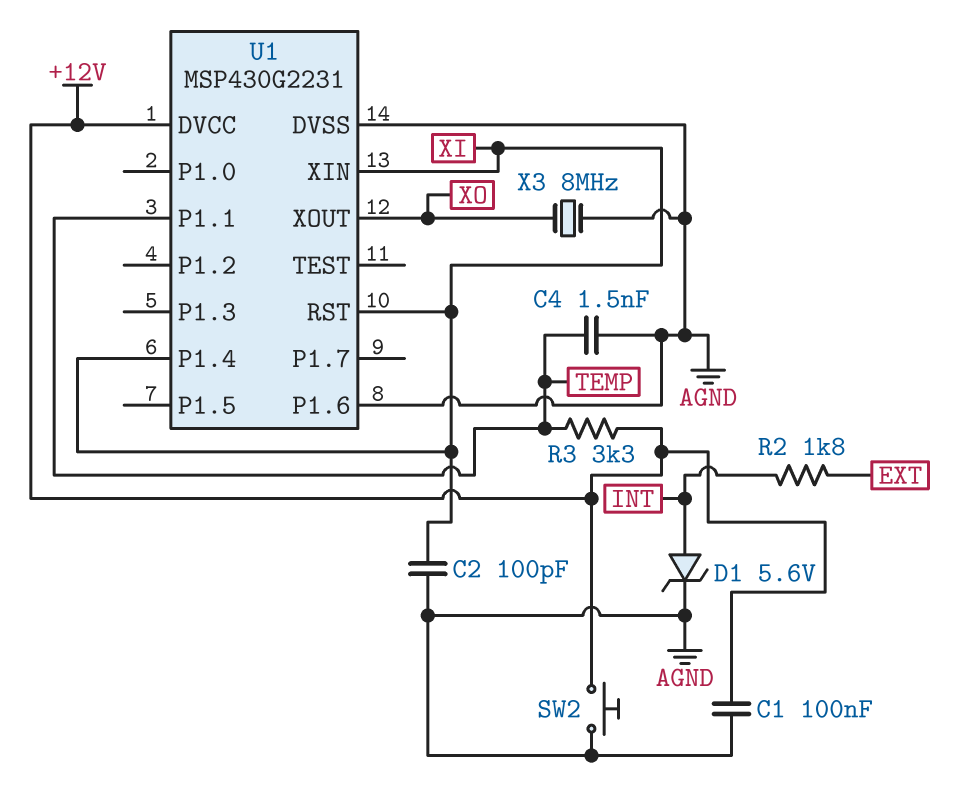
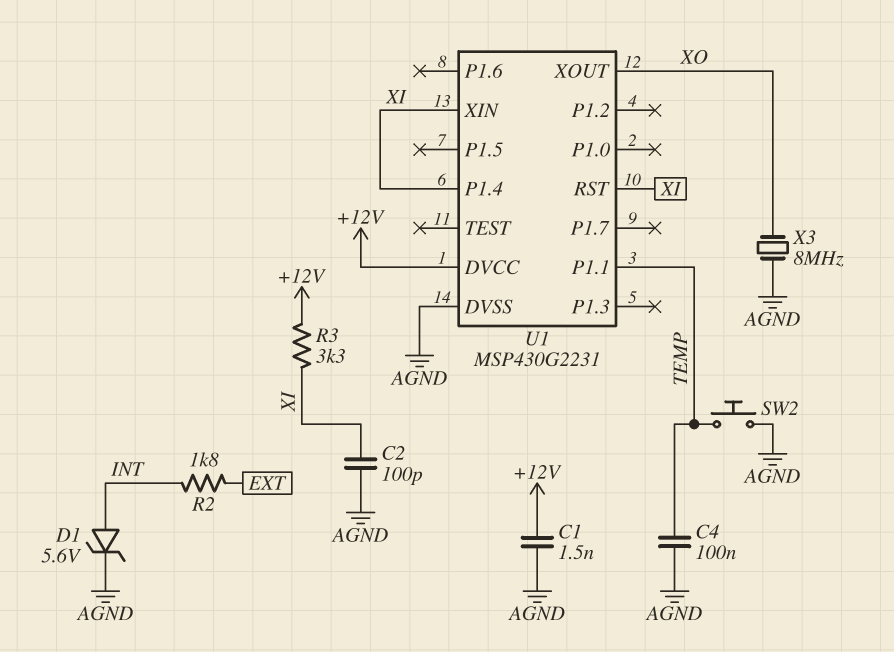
C1: 100nF (+12V, AGND) -> 1.5nF (+12V, AGND)
C4: 1.5nF (AGND, TEMP) -> 100nF (AGND, TEMP)
R3: 3.3k (+12V, TEMP) -> 3.3k (+12V, XI)
SW2: button (+12V, AGND) -> button (AGND, TEMP)
U1 pin P1.6: AGND -> none

